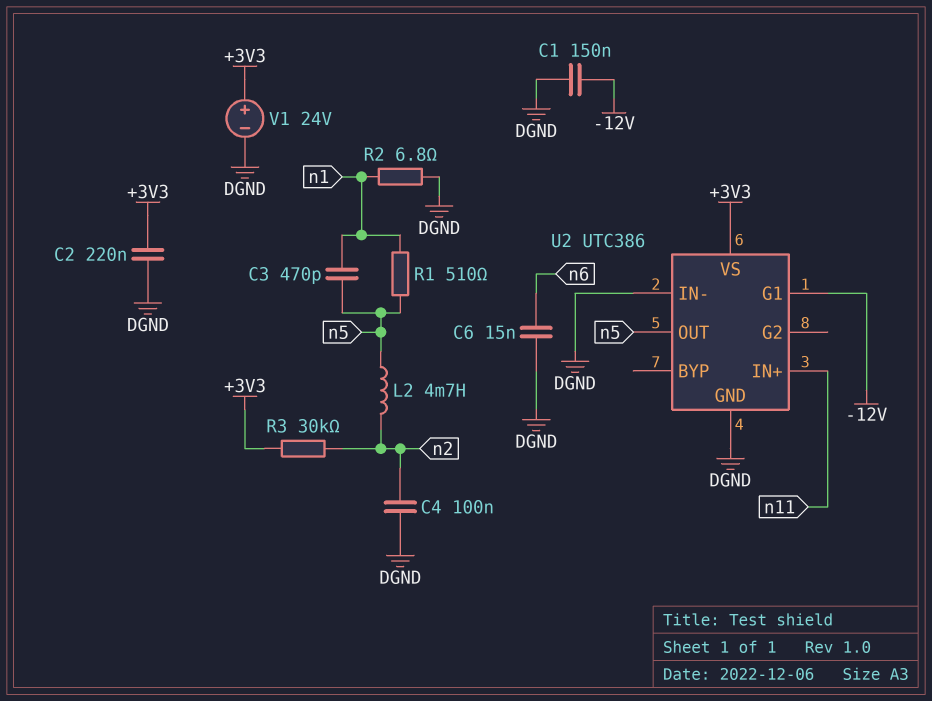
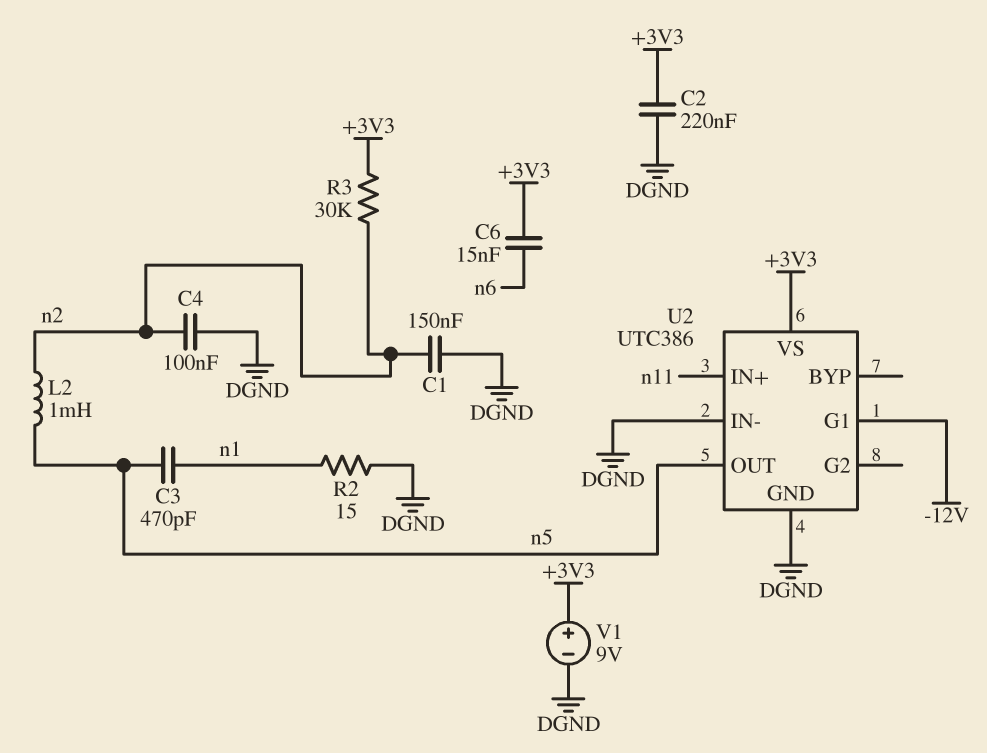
C1: 150nF (-12V, DGND) -> 150nF (DGND, n2)
C6: 15nF (DGND, n6) -> 15nF (+3V3, n6)
L2: 4.7mH (n2, n5) -> 1mH (n2, n5)
R1: 510 (n1, n5) -> none
R2: 6.8 (DGND, n1) -> 15 (DGND, n1)
V1: 24V (plus +3V3, minus DGND) -> 9V (plus +3V3, minus DGND)

